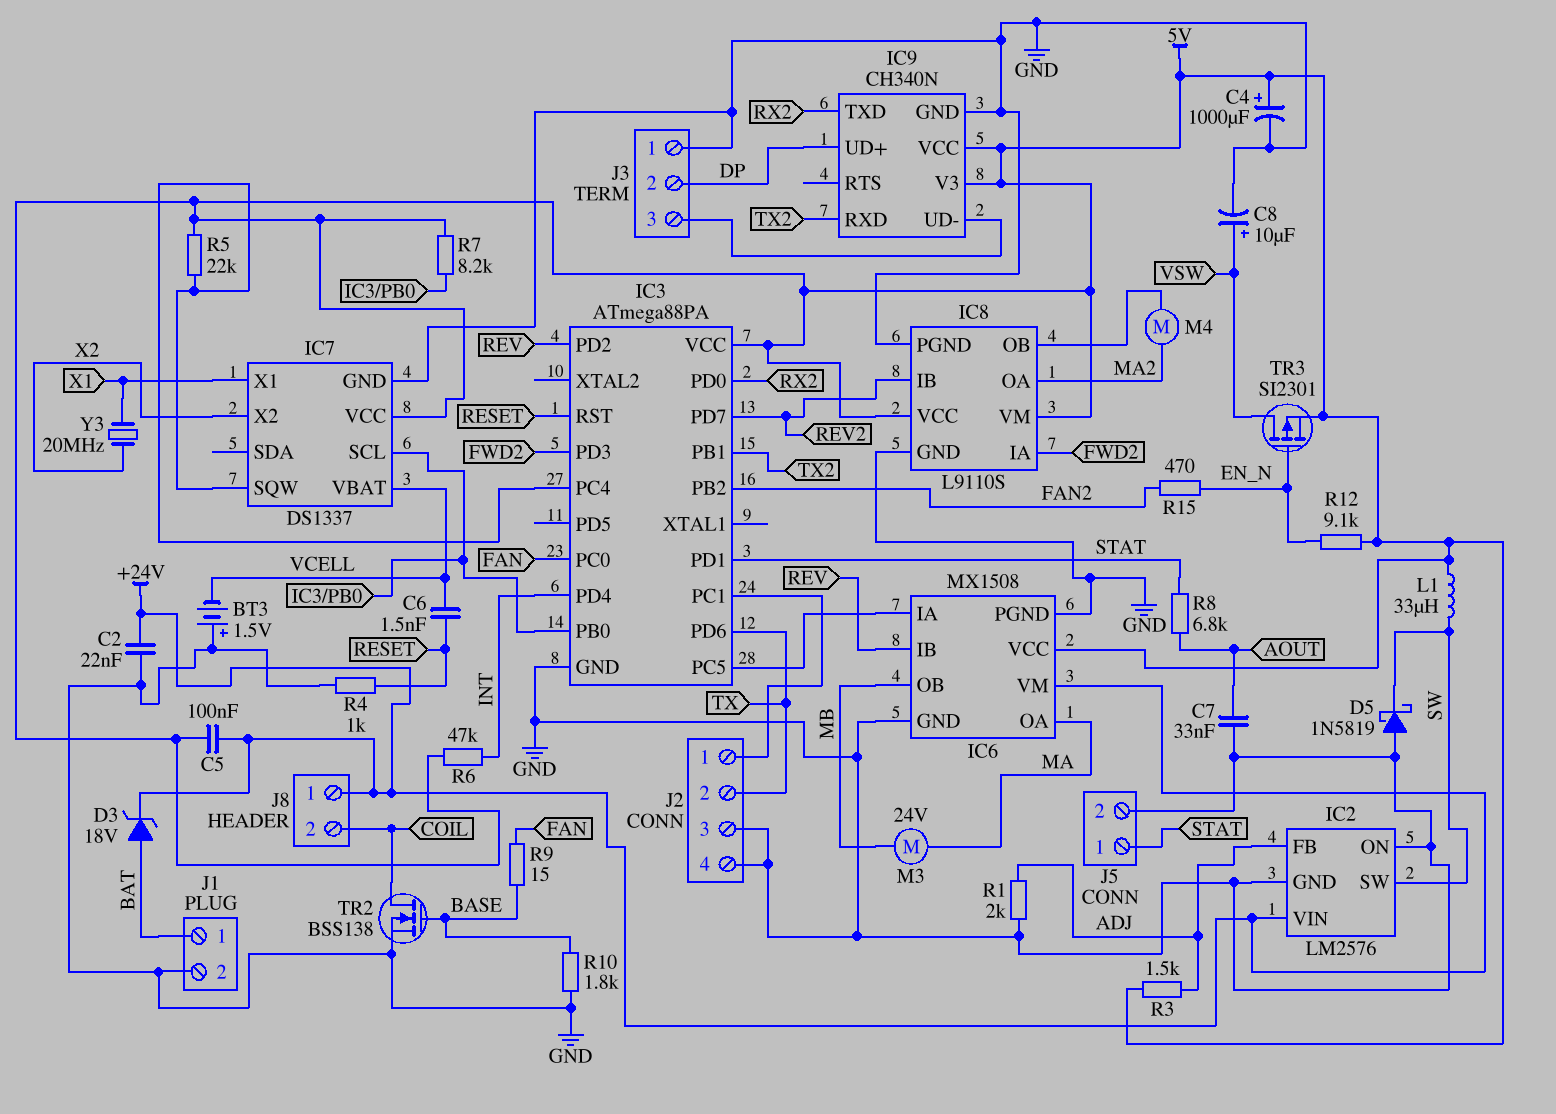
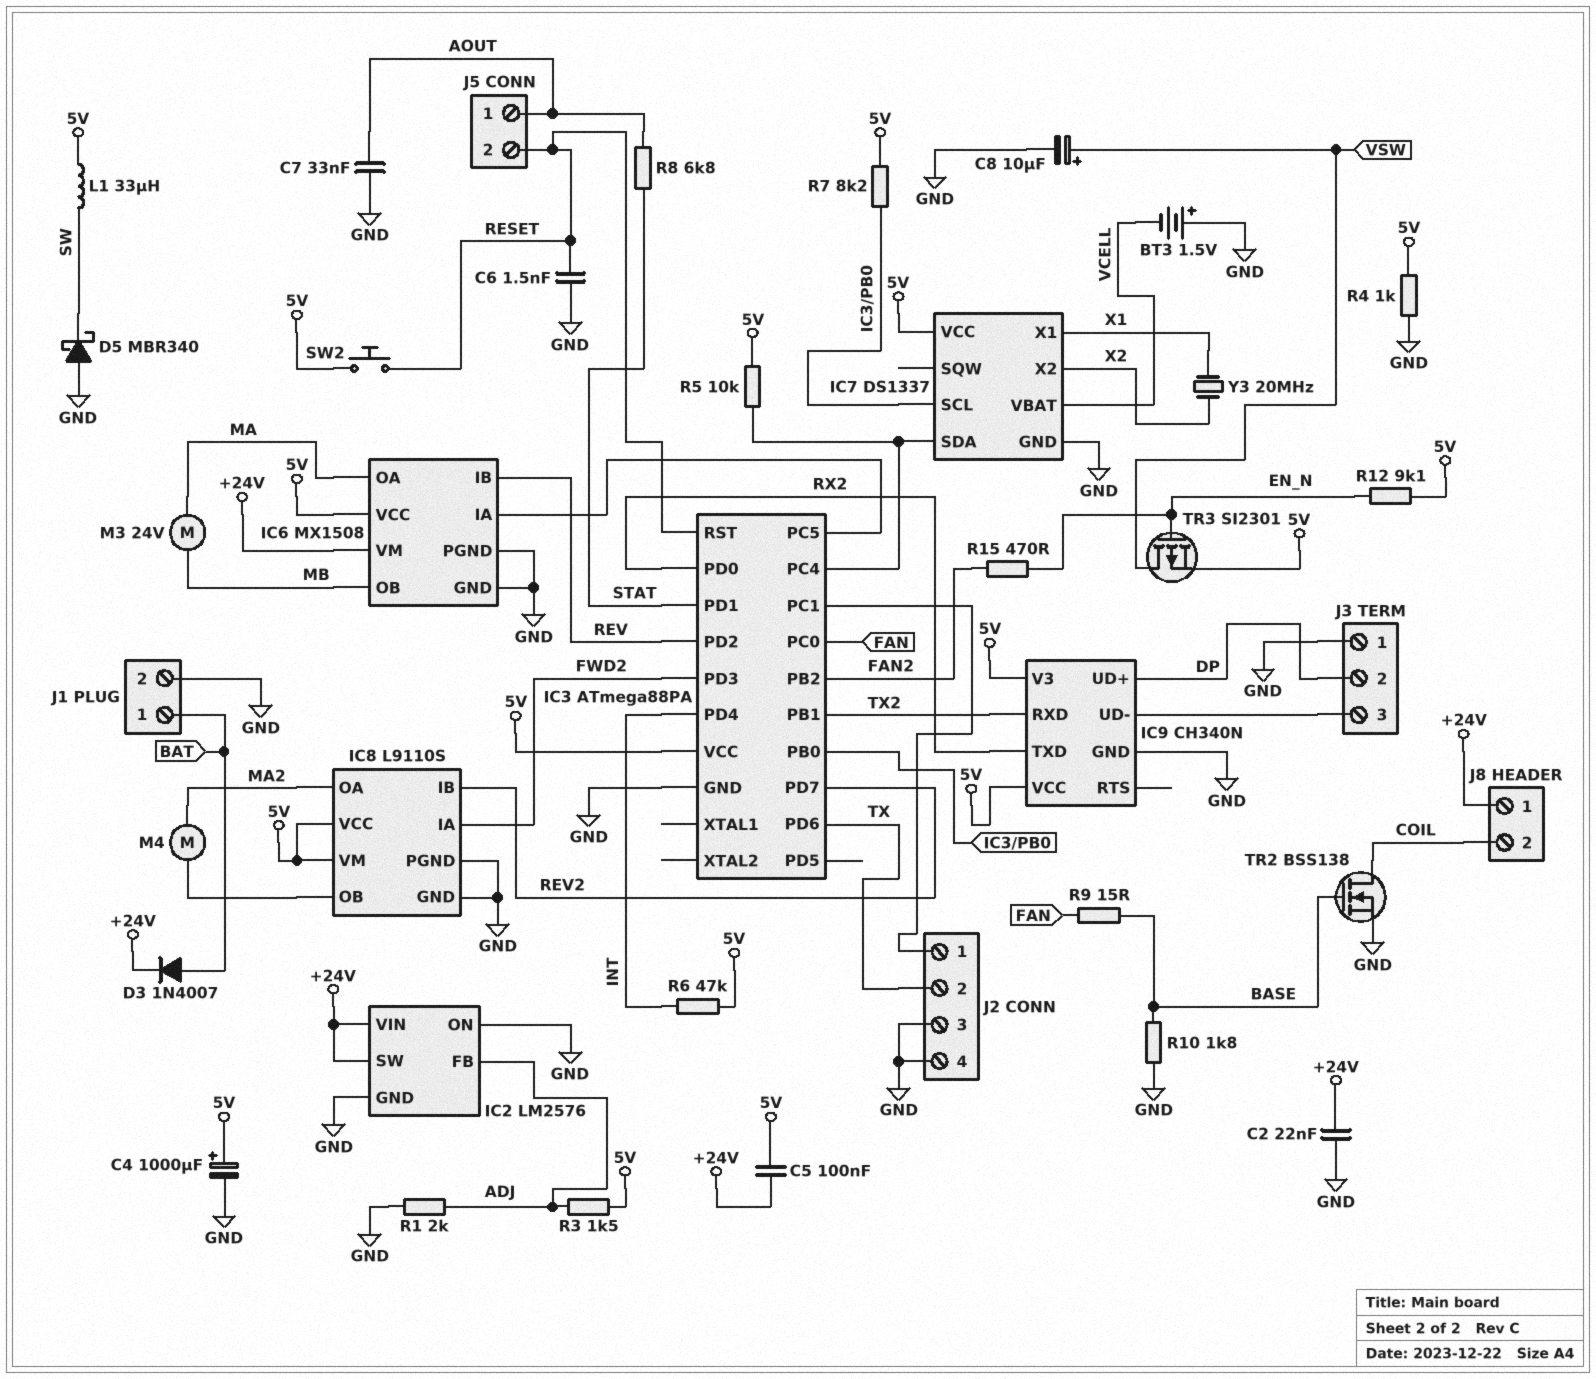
C6: 1.5nF (RESET, VCELL) -> 1.5nF (GND, RESET)
D3: zener 18V (A BAT, K +24V) -> diode 1N4007 (A BAT, K +24V)
D5: schottky 1N5819 (A GND, K SW) -> schottky MBR340 (A GND, K SW)
IC2 pin SW: SW -> +24V
IC7 pin SDA: none -> IC3/PC4
IC7 pin SQW: IC3/PC4 -> none
J5 pin 1: STAT -> AOUT
J5 pin 2: GND -> RESET
R4: 1k (GND, RESET) -> 1k (5V, GND)
R5: 22k (5V, IC3/PC4) -> 10k (5V, IC3/PC4)
SW2: none -> button (5V, RESET)

